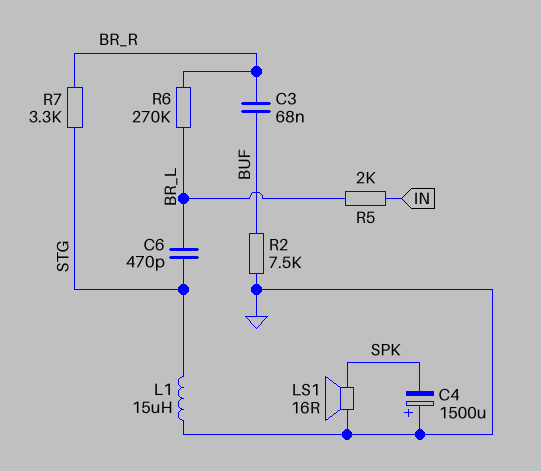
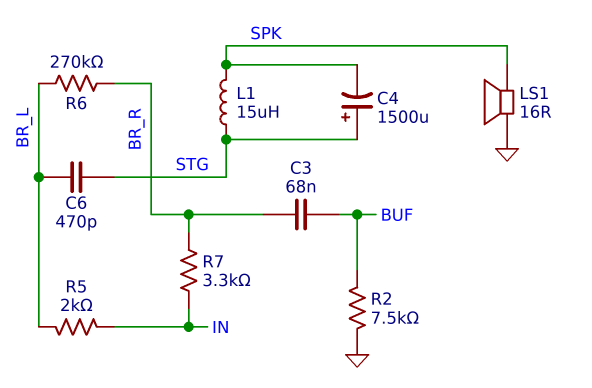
C4: 1500uF (plus GND, minus SPK) -> 1500uF (plus STG, minus SPK)
L1: 15uH (GND, STG) -> 15uH (SPK, STG)
R7: 3.3k (BR_R, STG) -> 3.3k (BR_R, IN)

